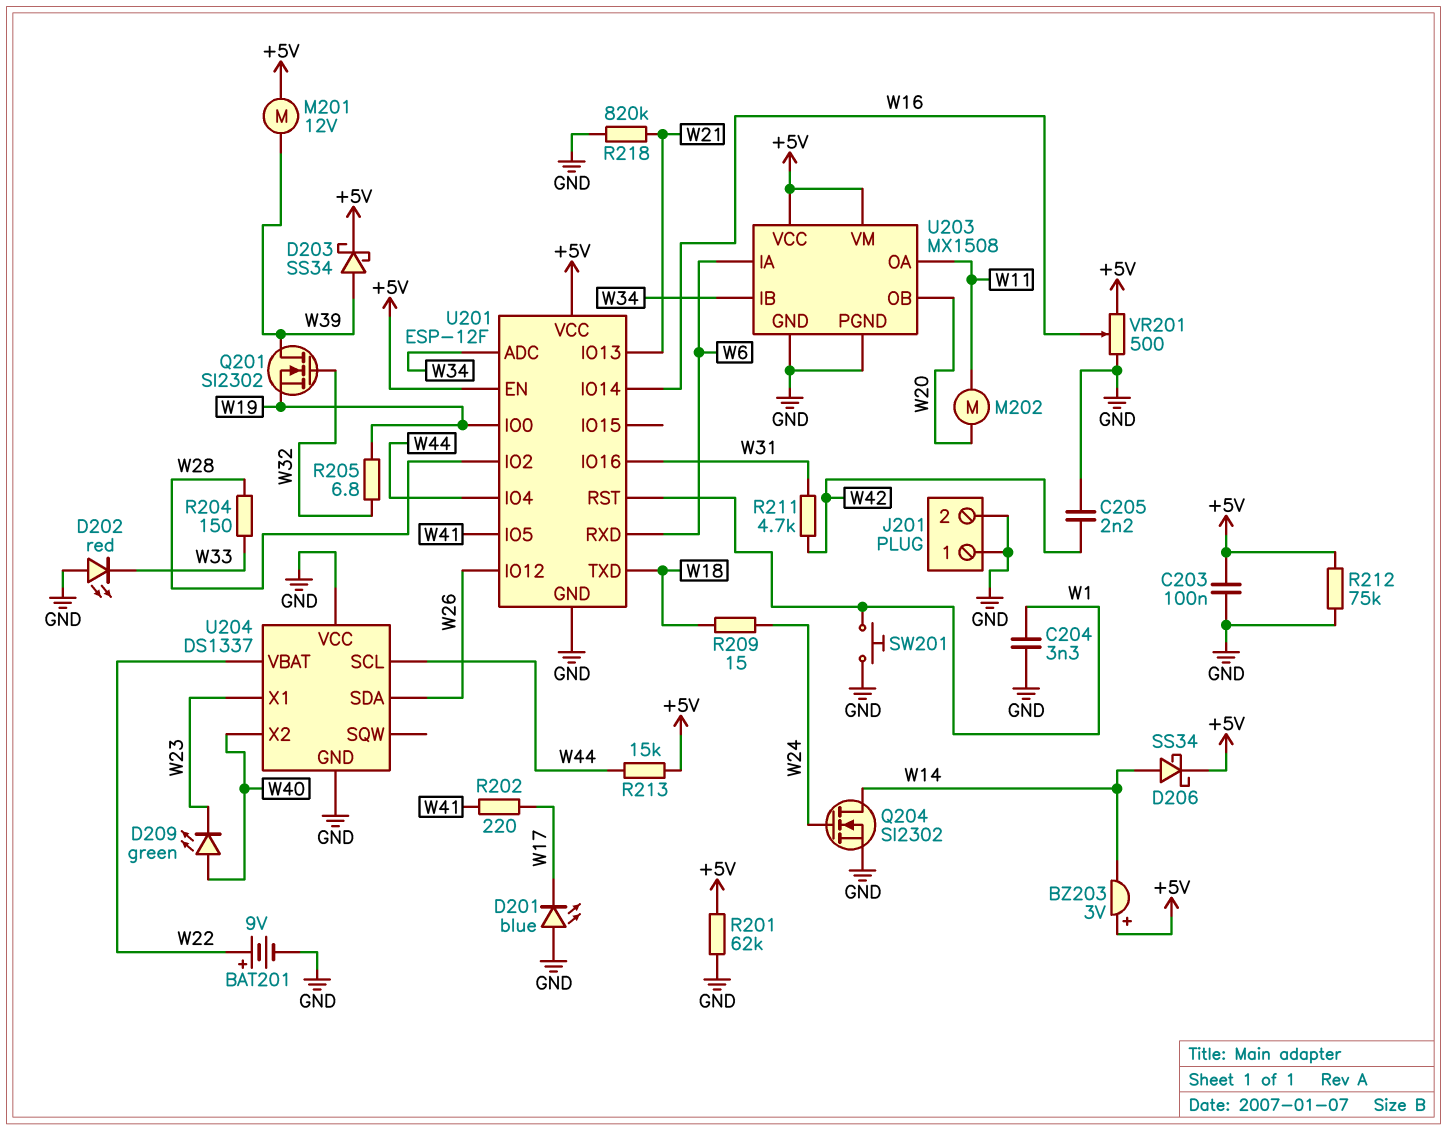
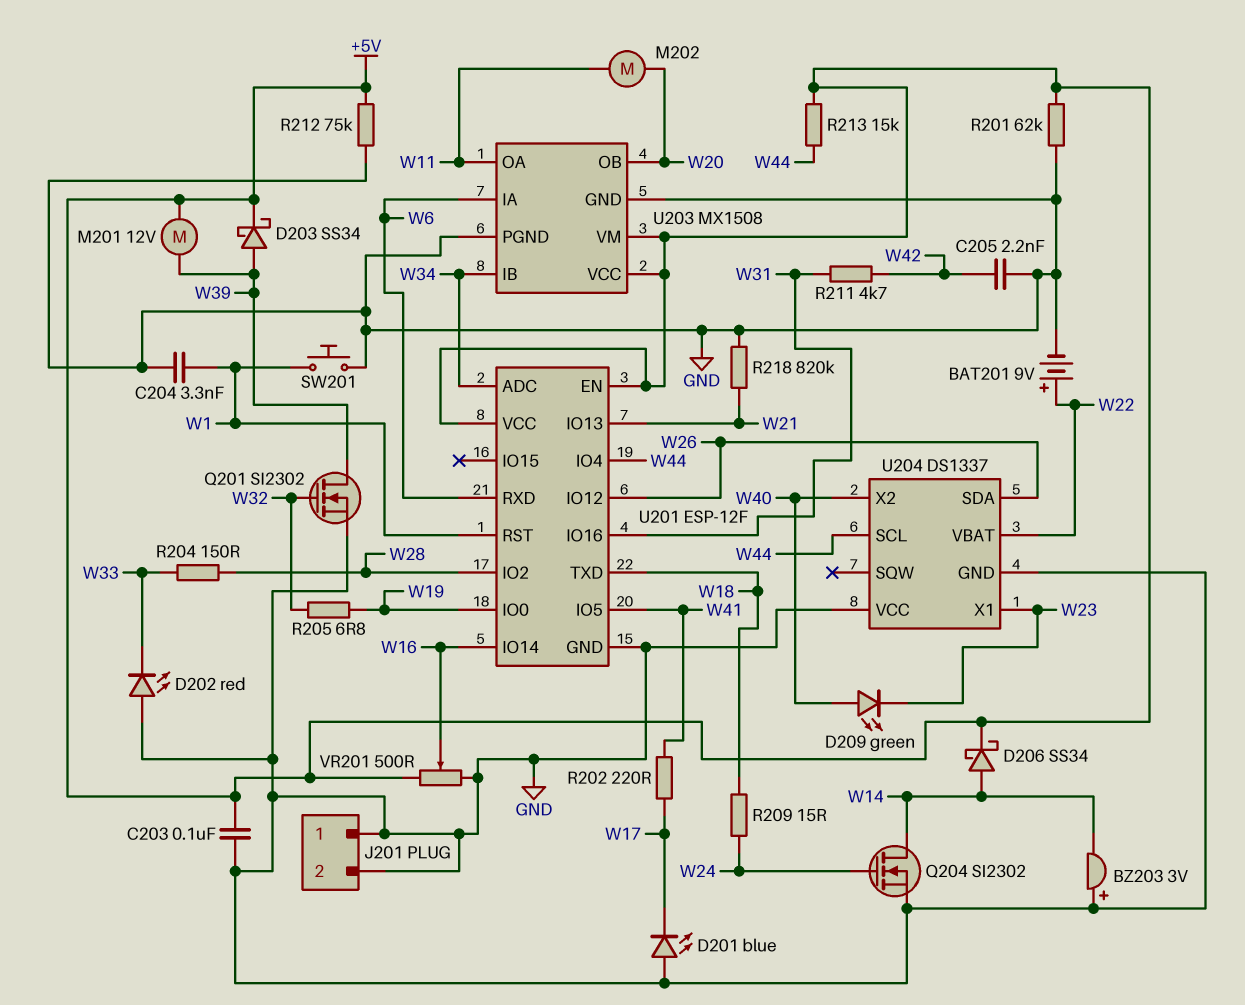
BZ203: buzzer 3V (plus +5V, minus W14) -> buzzer 3V (plus GND, minus W14)
Q201: NMOS SI2302 (G W32, D W39, S W19) -> NMOS SI2302 (G W32, D W39, S GND)

